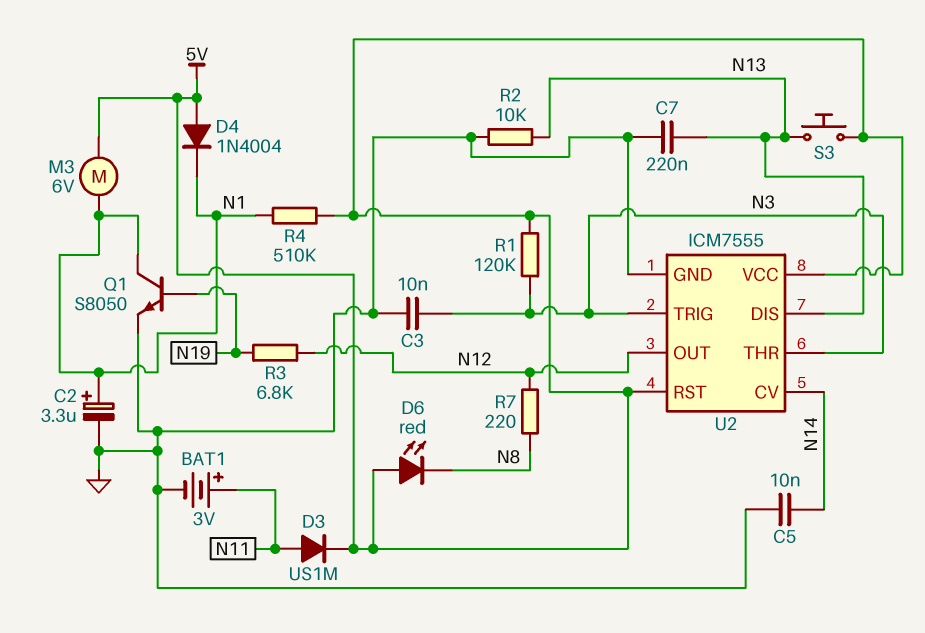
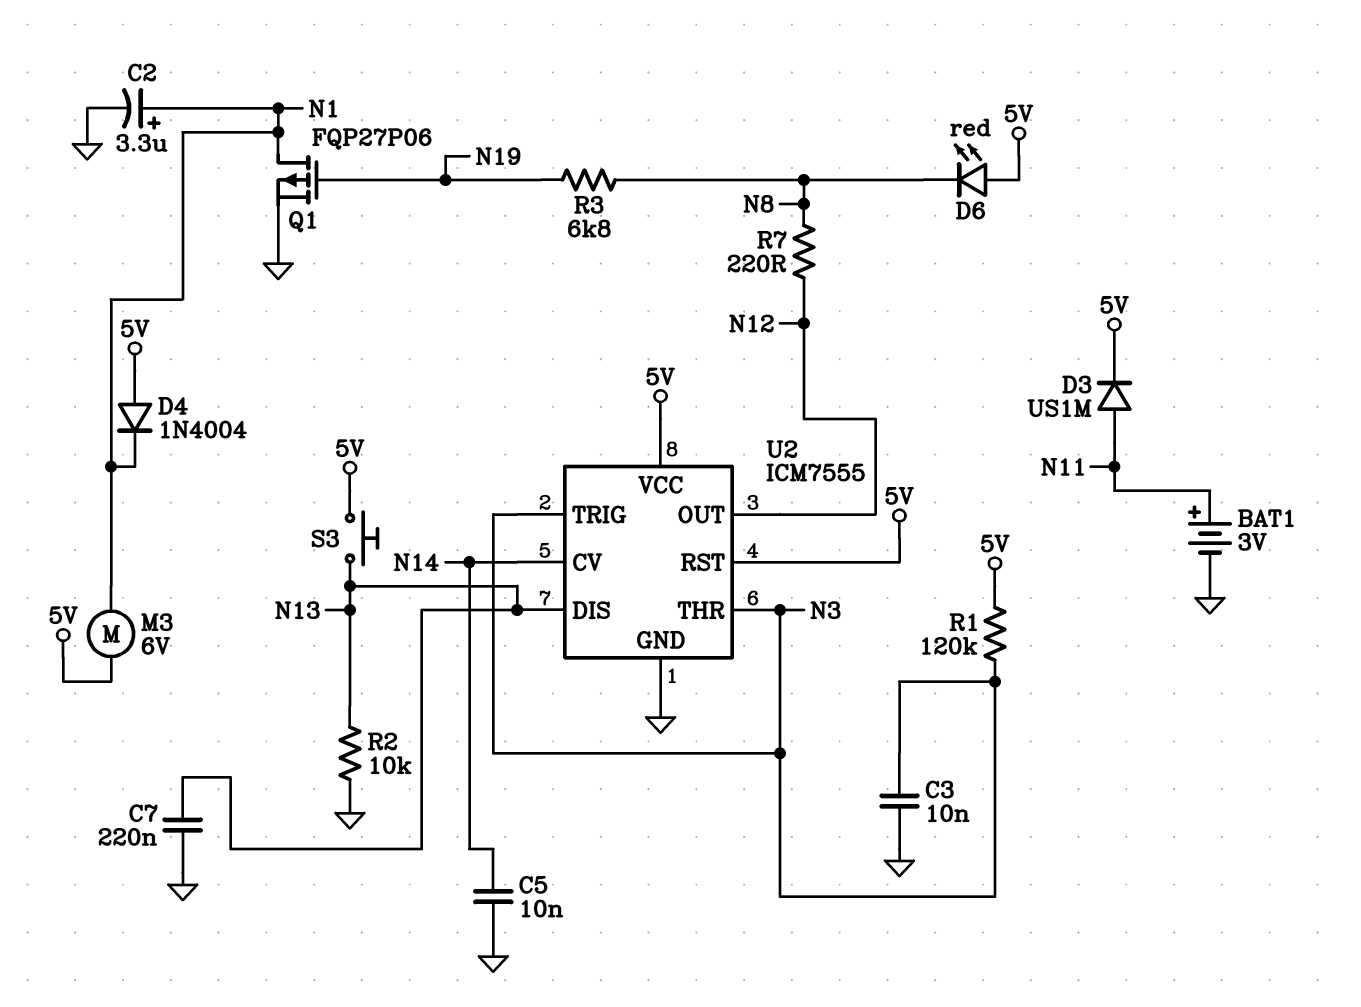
Q1: NPN S8050 (B N19, C N1, E GND) -> PMOS FQP27P06 (G N19, D N1, S GND)
R3: 6.8k (N12, N19) -> 6.8k (N8, N19)
R4: 510k (5V, N1) -> none

